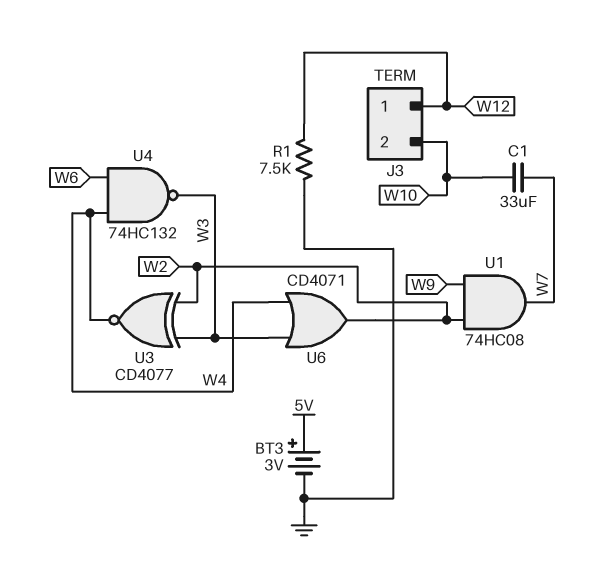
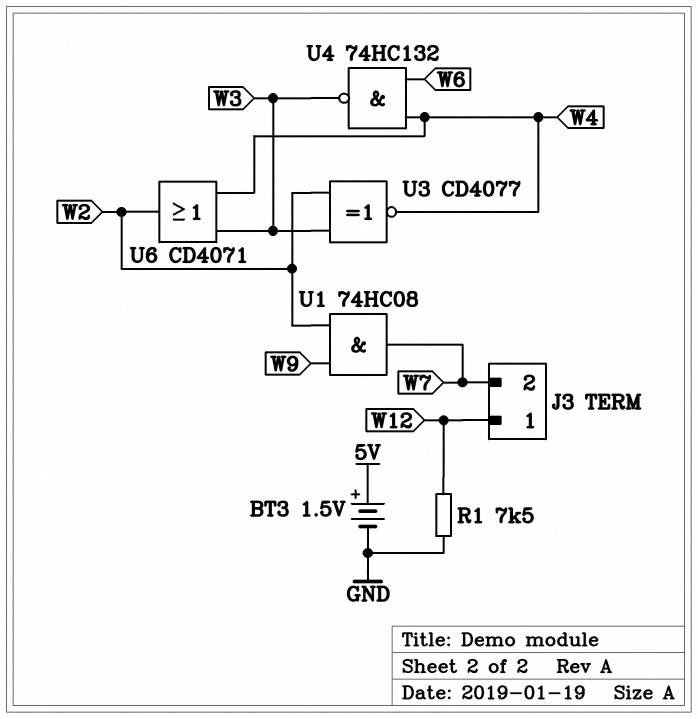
BT3: 3V (plus 5V, minus GND) -> 1.5V (plus 5V, minus GND)
C1: 33uF (W7, W10) -> none
J3 pin 2: W10 -> W7

